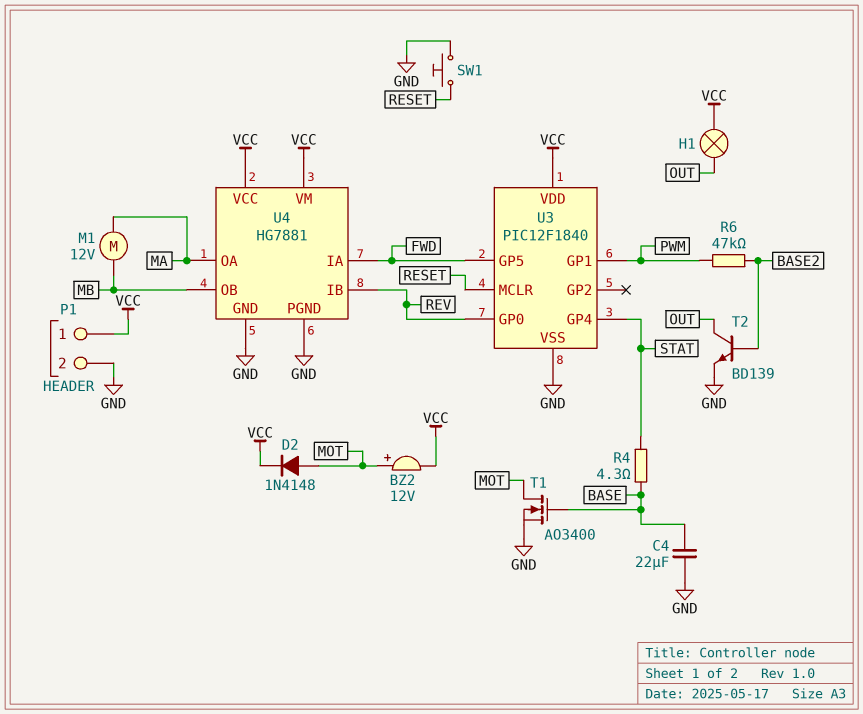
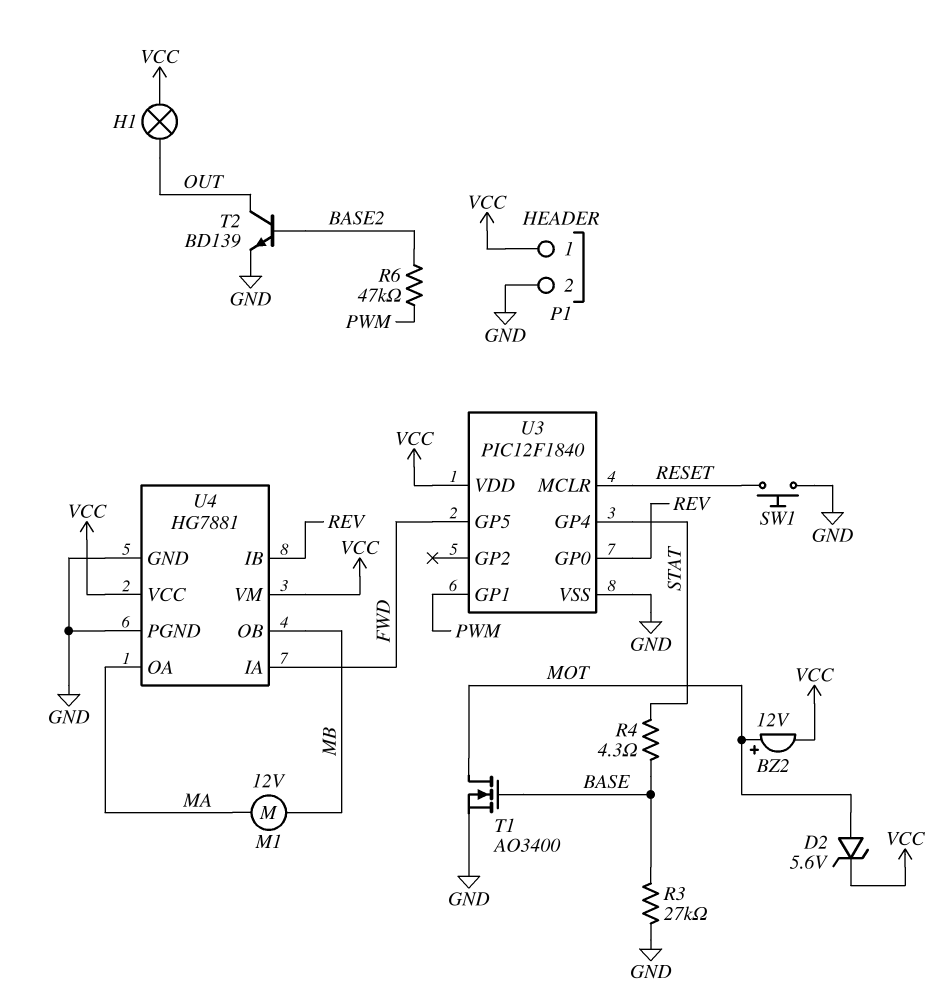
C4: 22uF (BASE, GND) -> none
D2: diode 1N4148 (A MOT, K VCC) -> zener 5.6V (A MOT, K VCC)
R3: none -> 27k (BASE, GND)

